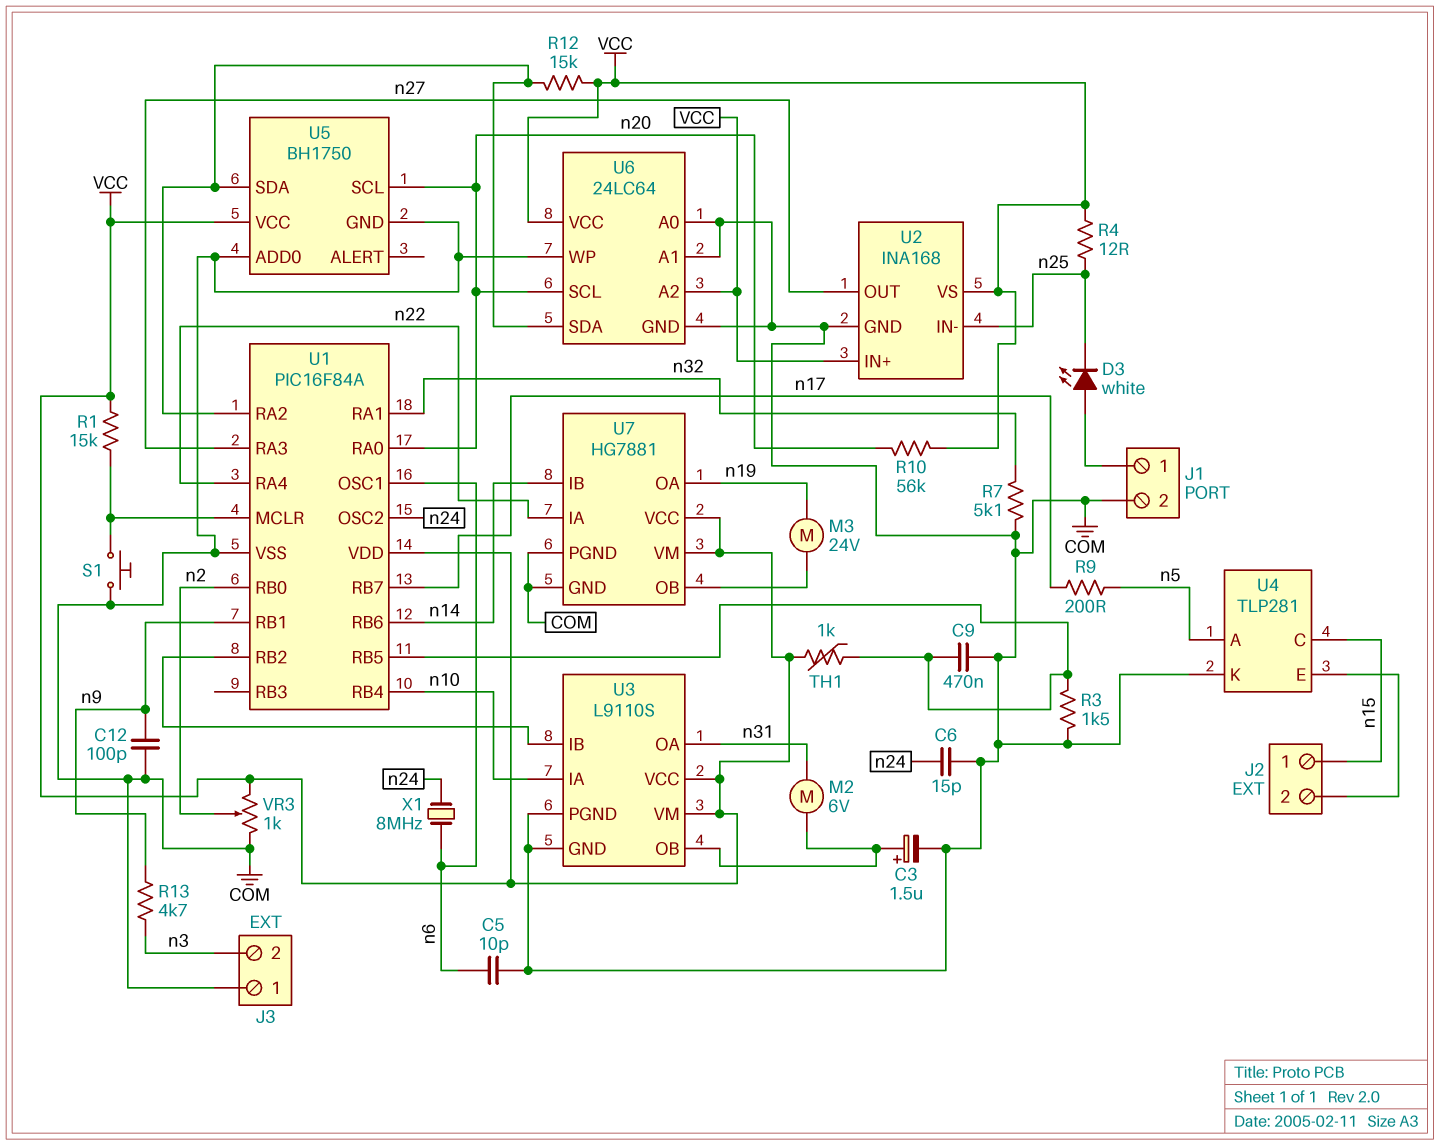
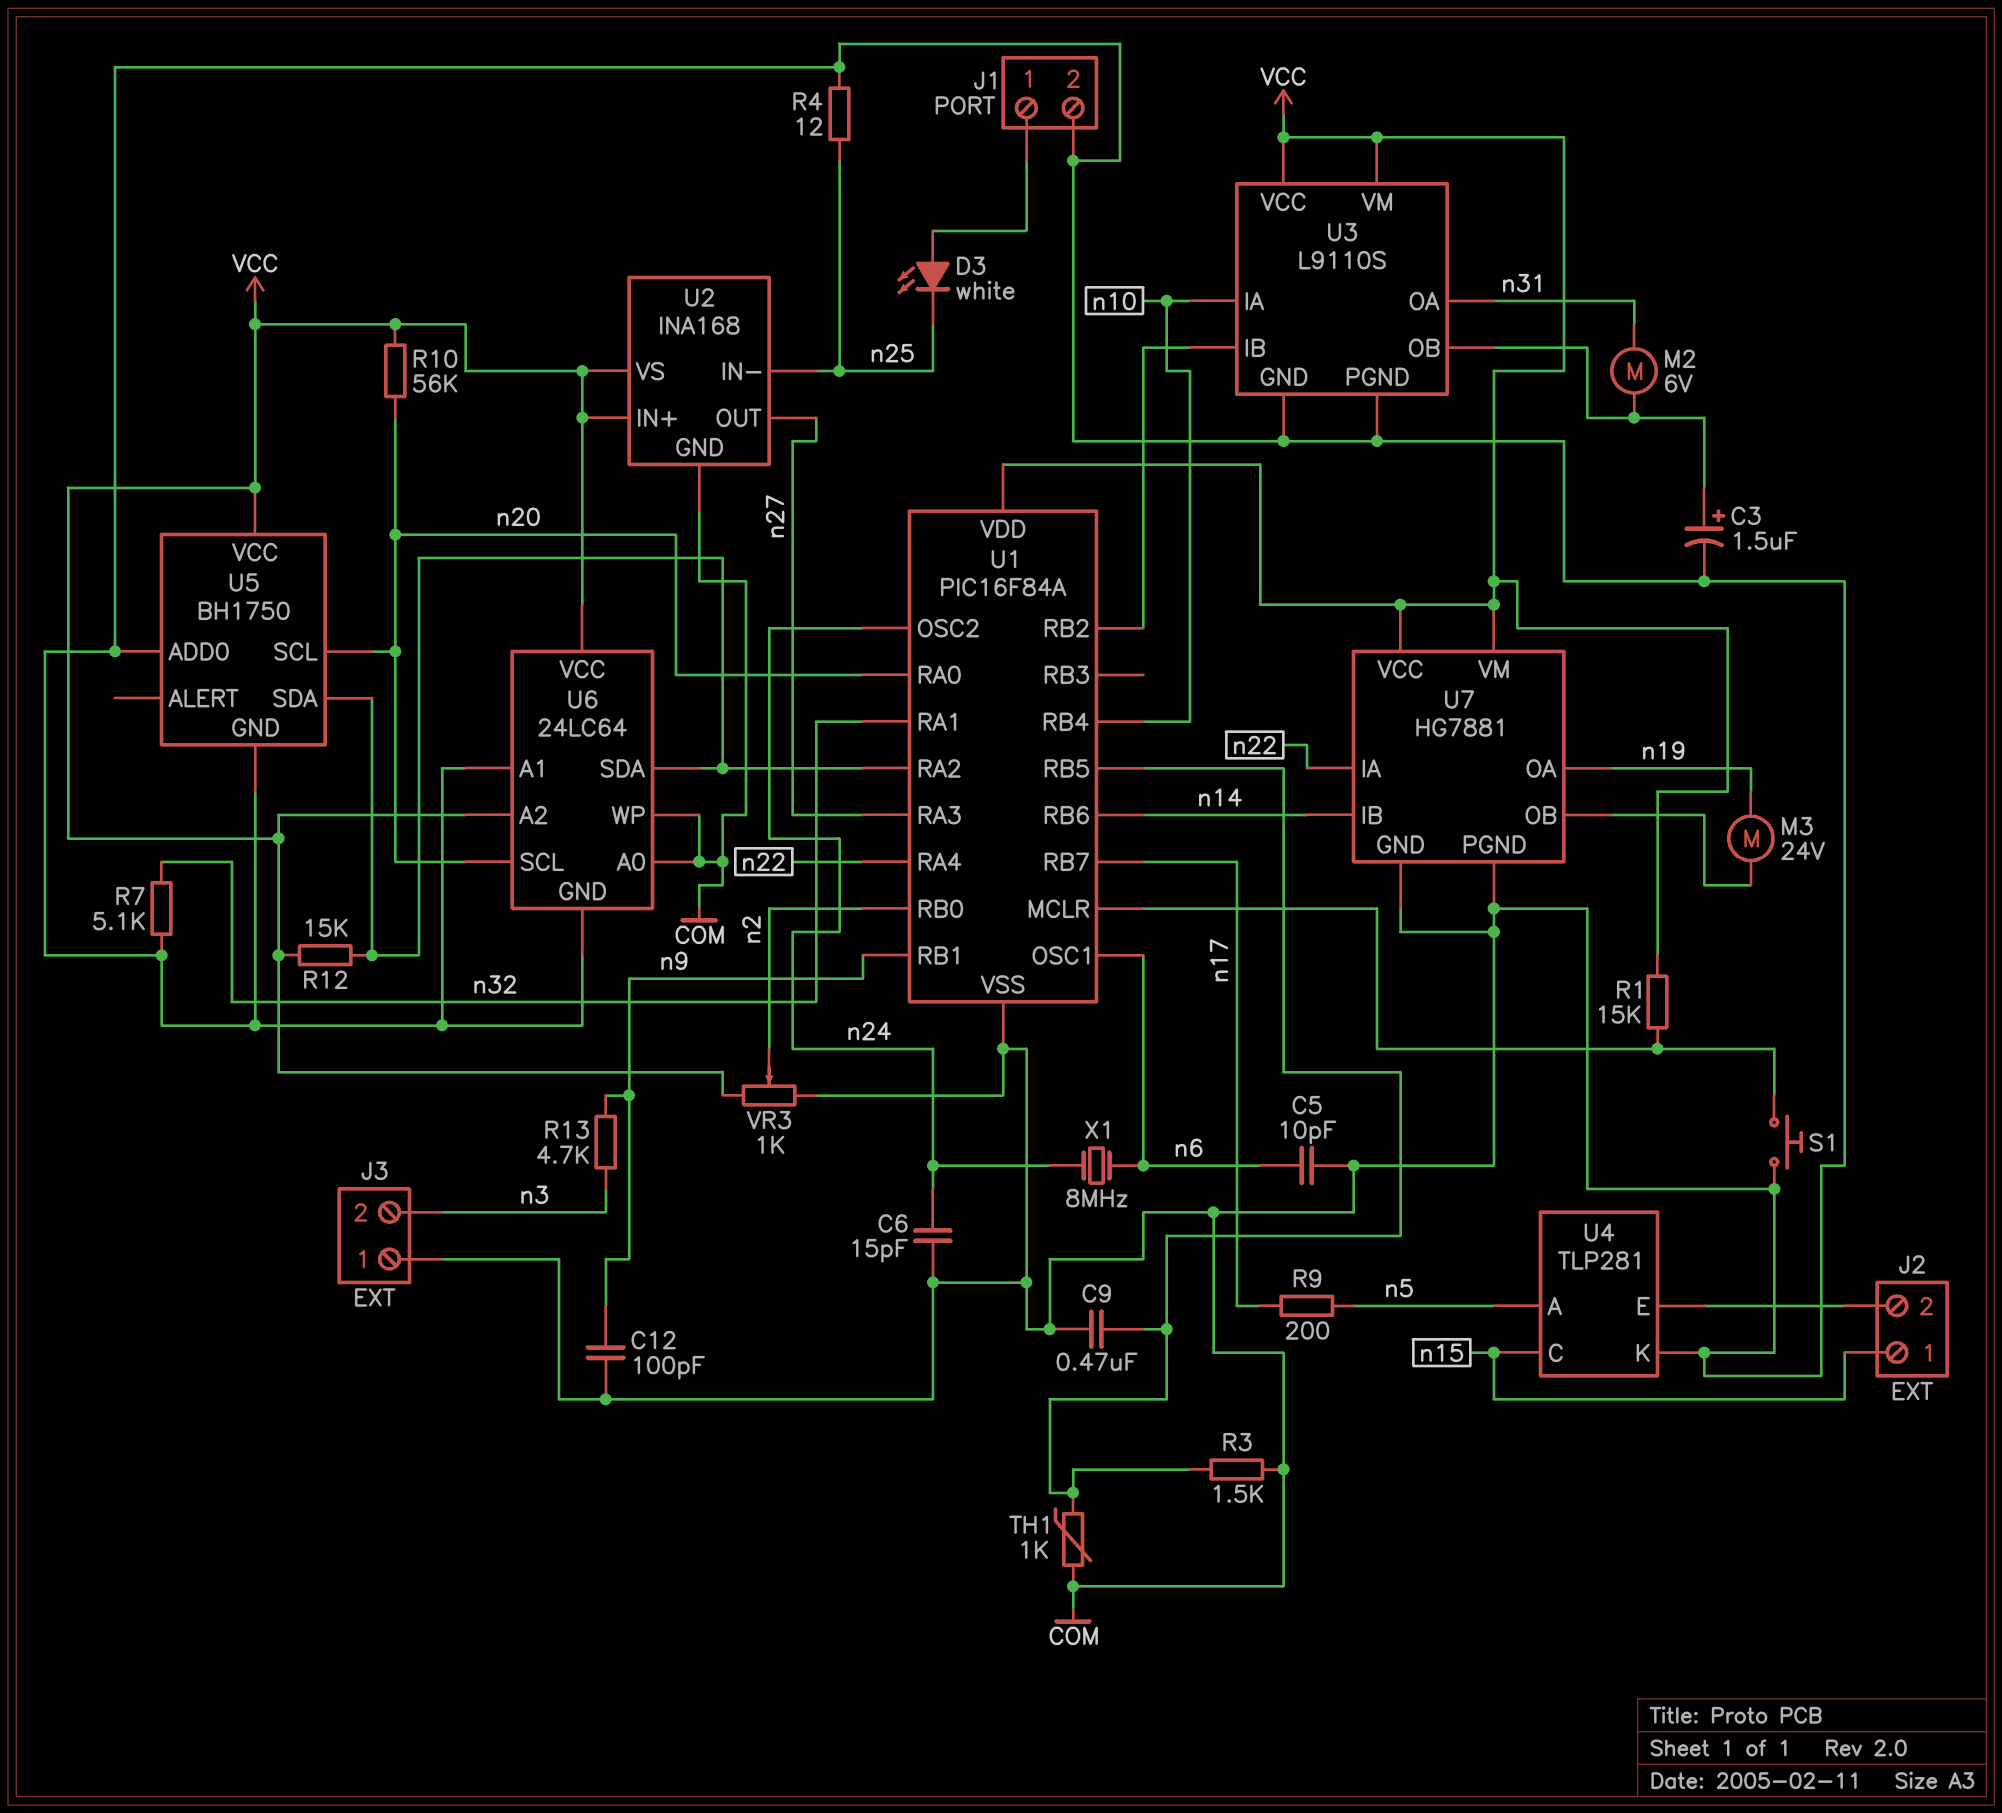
R4: 12 (VCC, n25) -> 12 (COM, n25)
TH1: 1k (U1/RB5, VCC) -> 1k (COM, U1/RB5)

